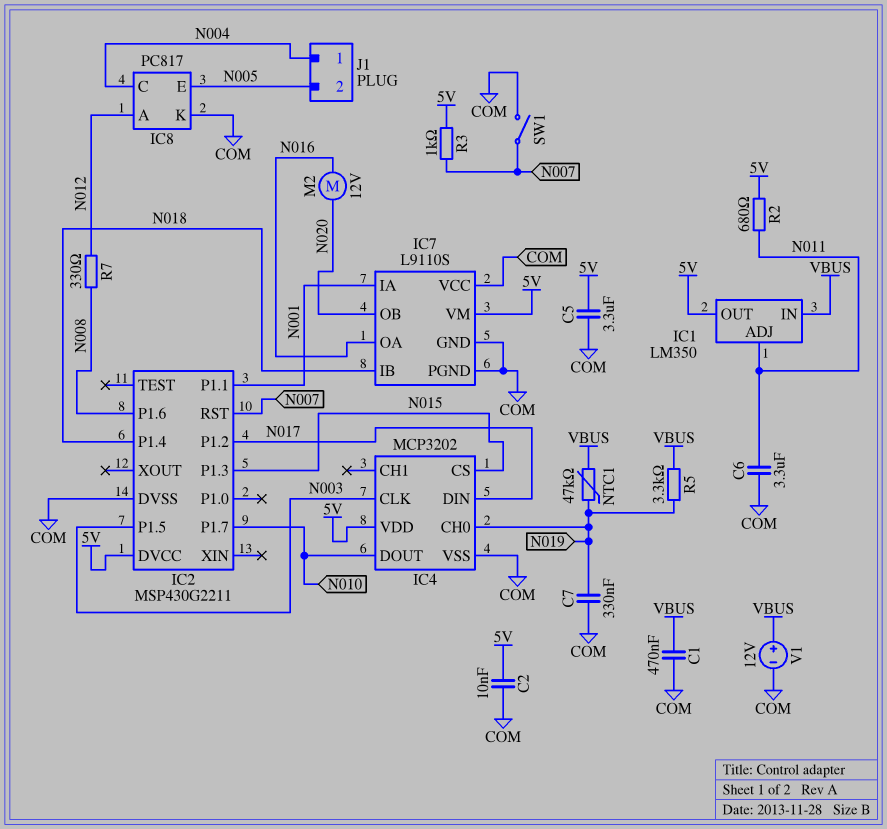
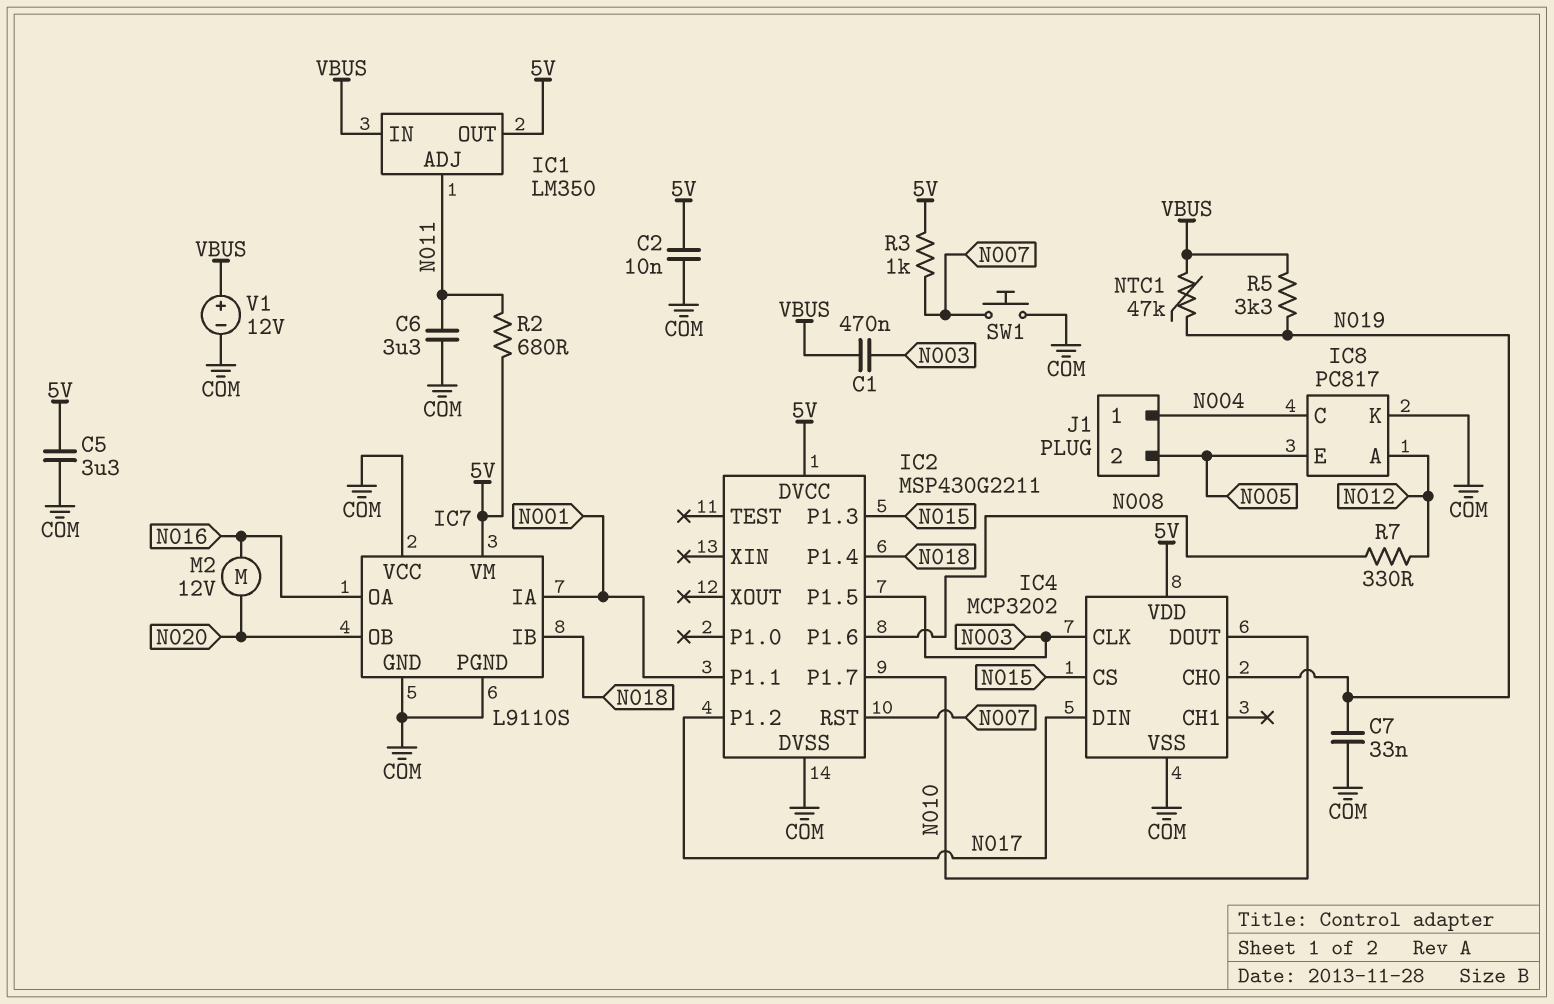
C1: 470nF (COM, VBUS) -> 470nF (N003, VBUS)
C7: 330nF (COM, N019) -> 33nF (COM, N019)
SW1: switch (COM, N007) -> button (COM, N007)

